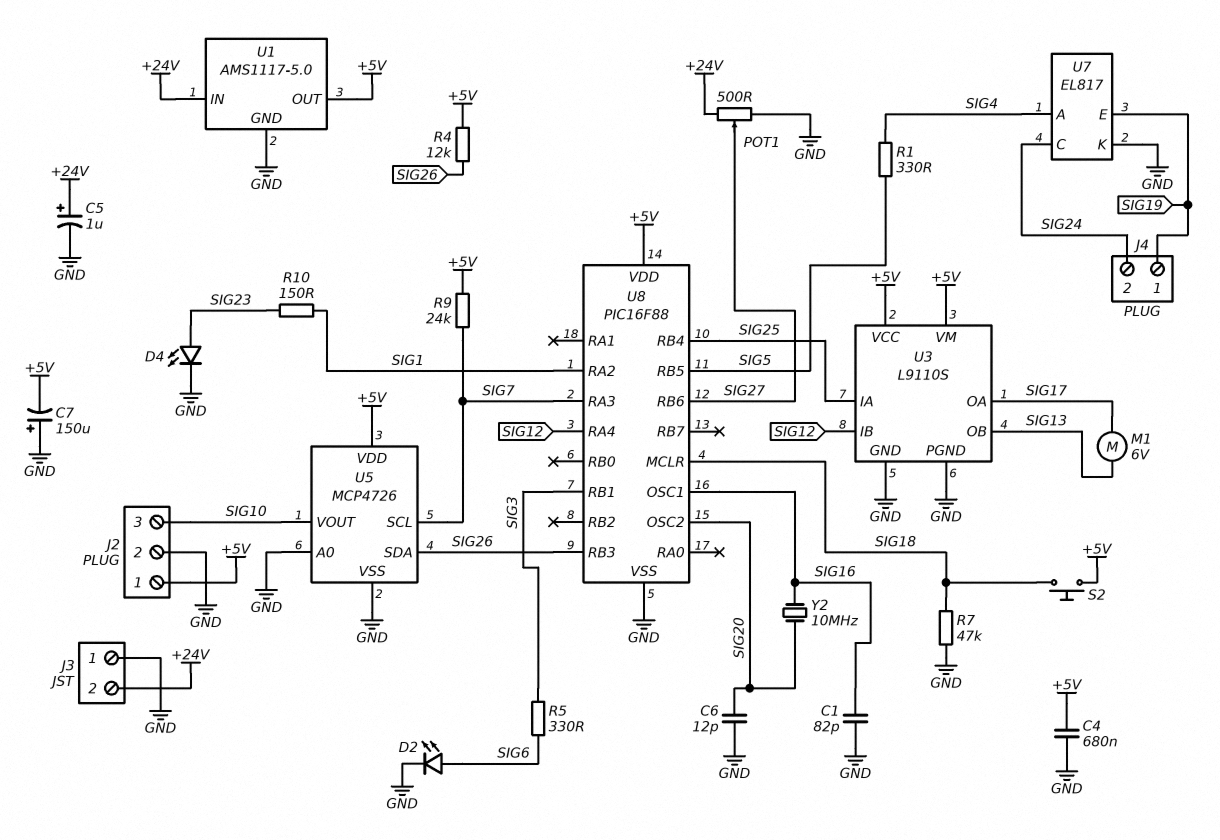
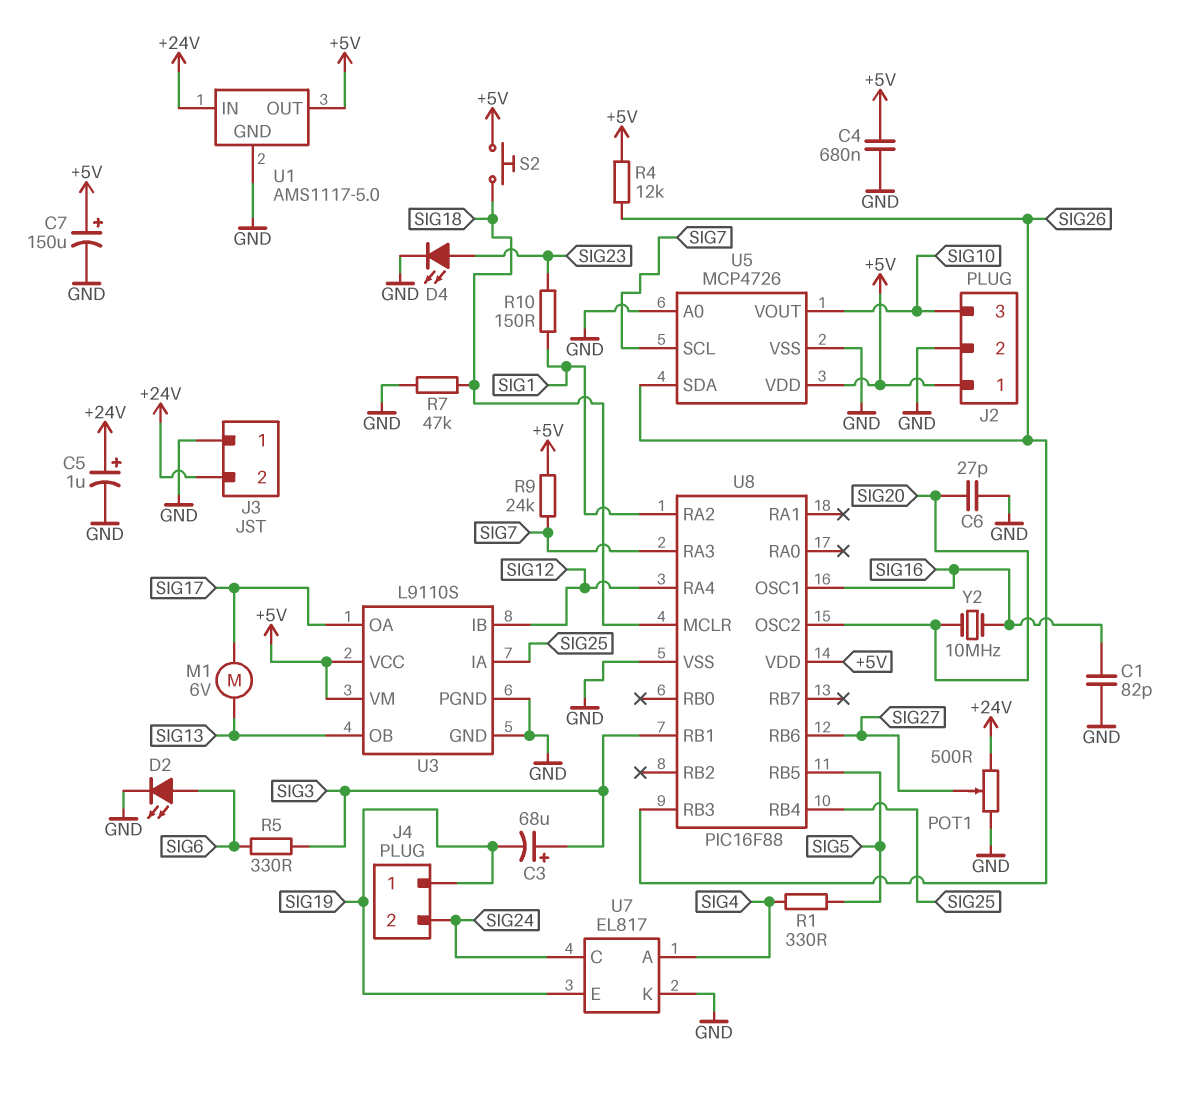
C3: none -> 68uF (plus SIG3, minus SIG19)
C6: 12pF (GND, SIG20) -> 27pF (GND, SIG20)
C7: 150uF (plus GND, minus +5V) -> 150uF (plus +5V, minus GND)

